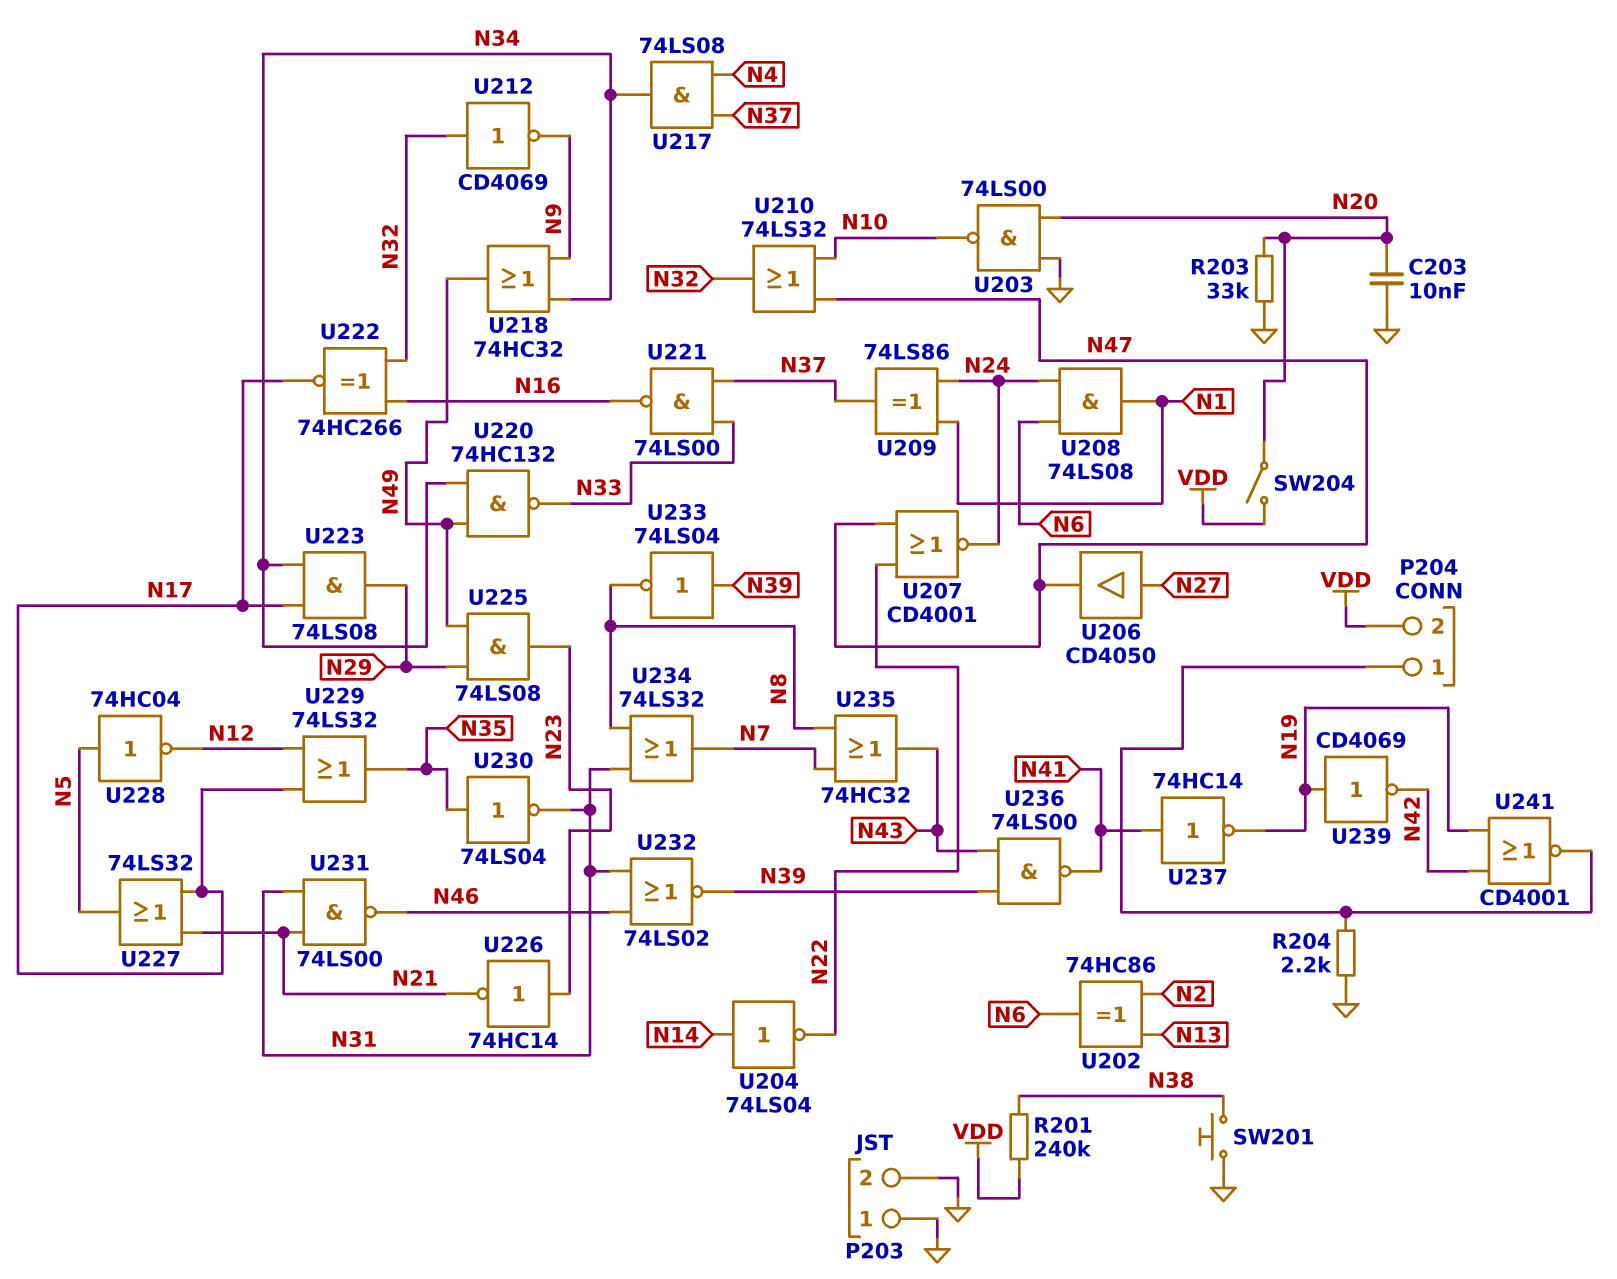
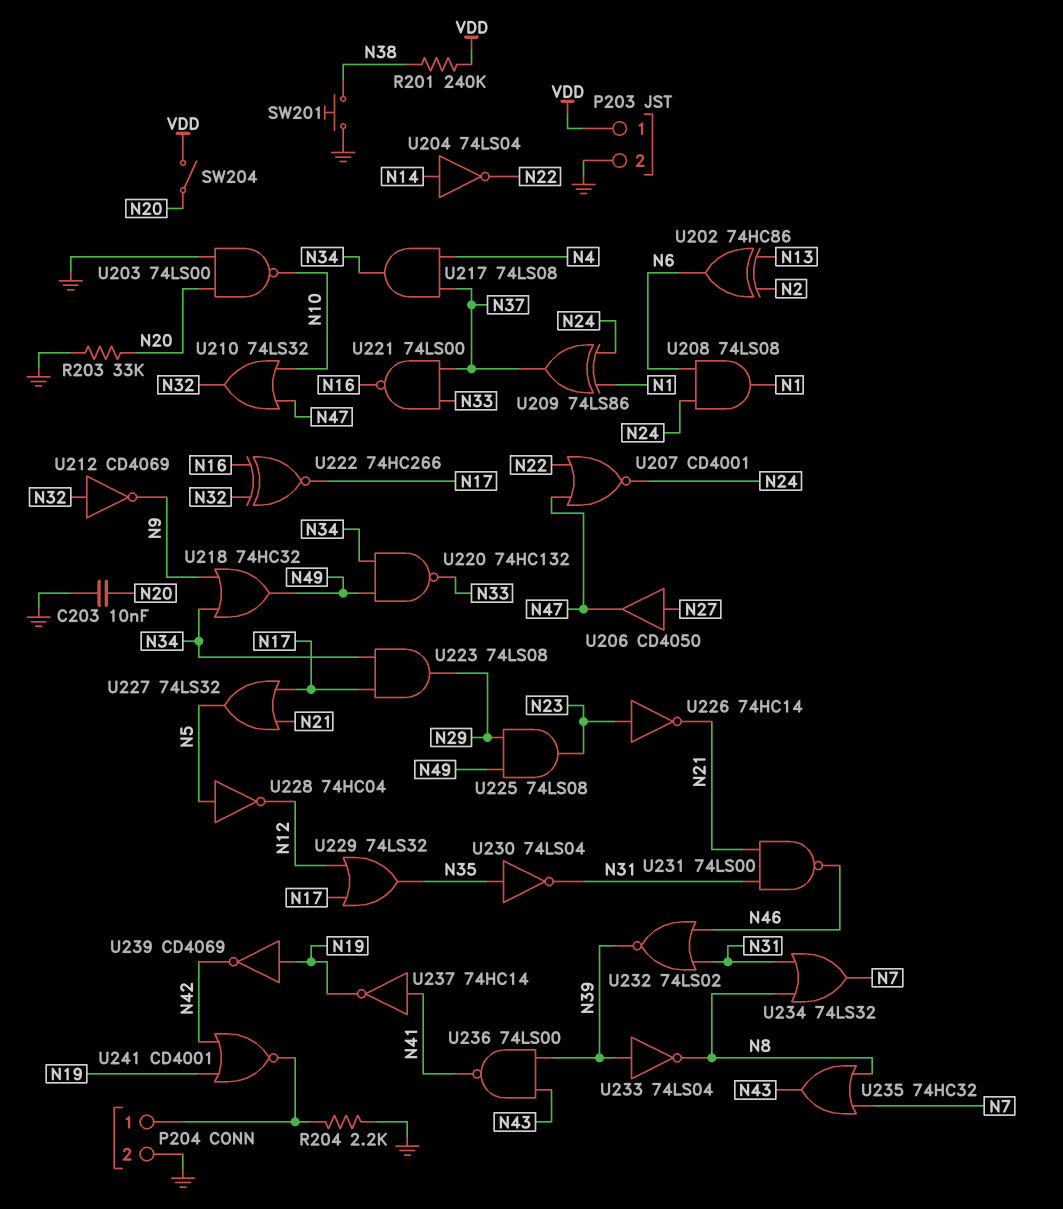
P203 pin 1: GND -> VDD
P204 pin 2: VDD -> GND

